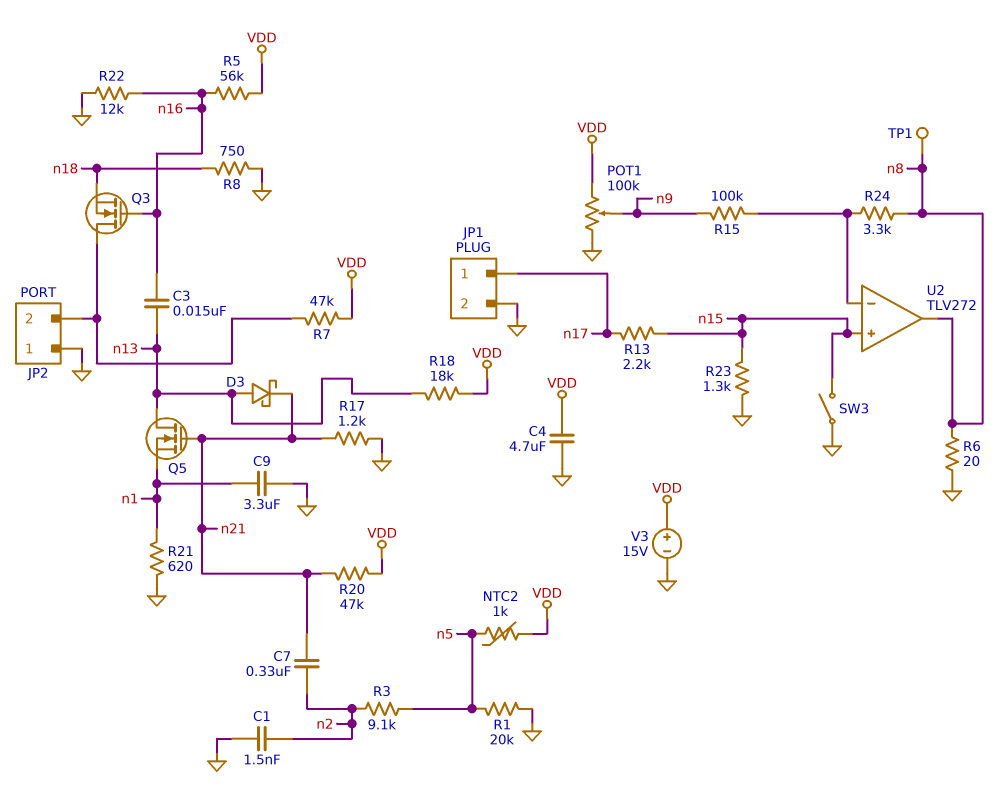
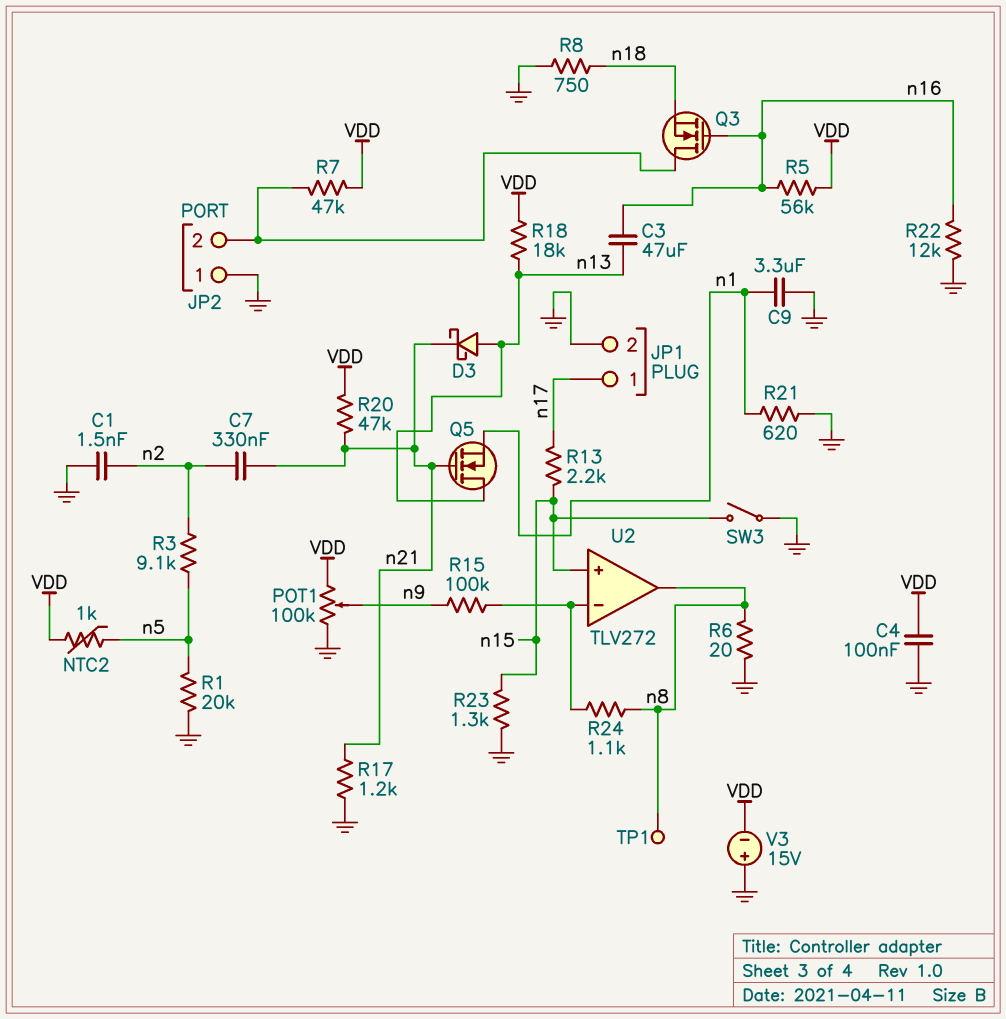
C3: 15nF (n13, n16) -> 47uF (n13, n16)
C4: 4.7uF (GND, VDD) -> 100nF (GND, VDD)
R24: 3.3k (U2/in-, n8) -> 1.1k (U2/in-, n8)
V3: 15V (plus VDD, minus GND) -> 15V (plus GND, minus VDD)

